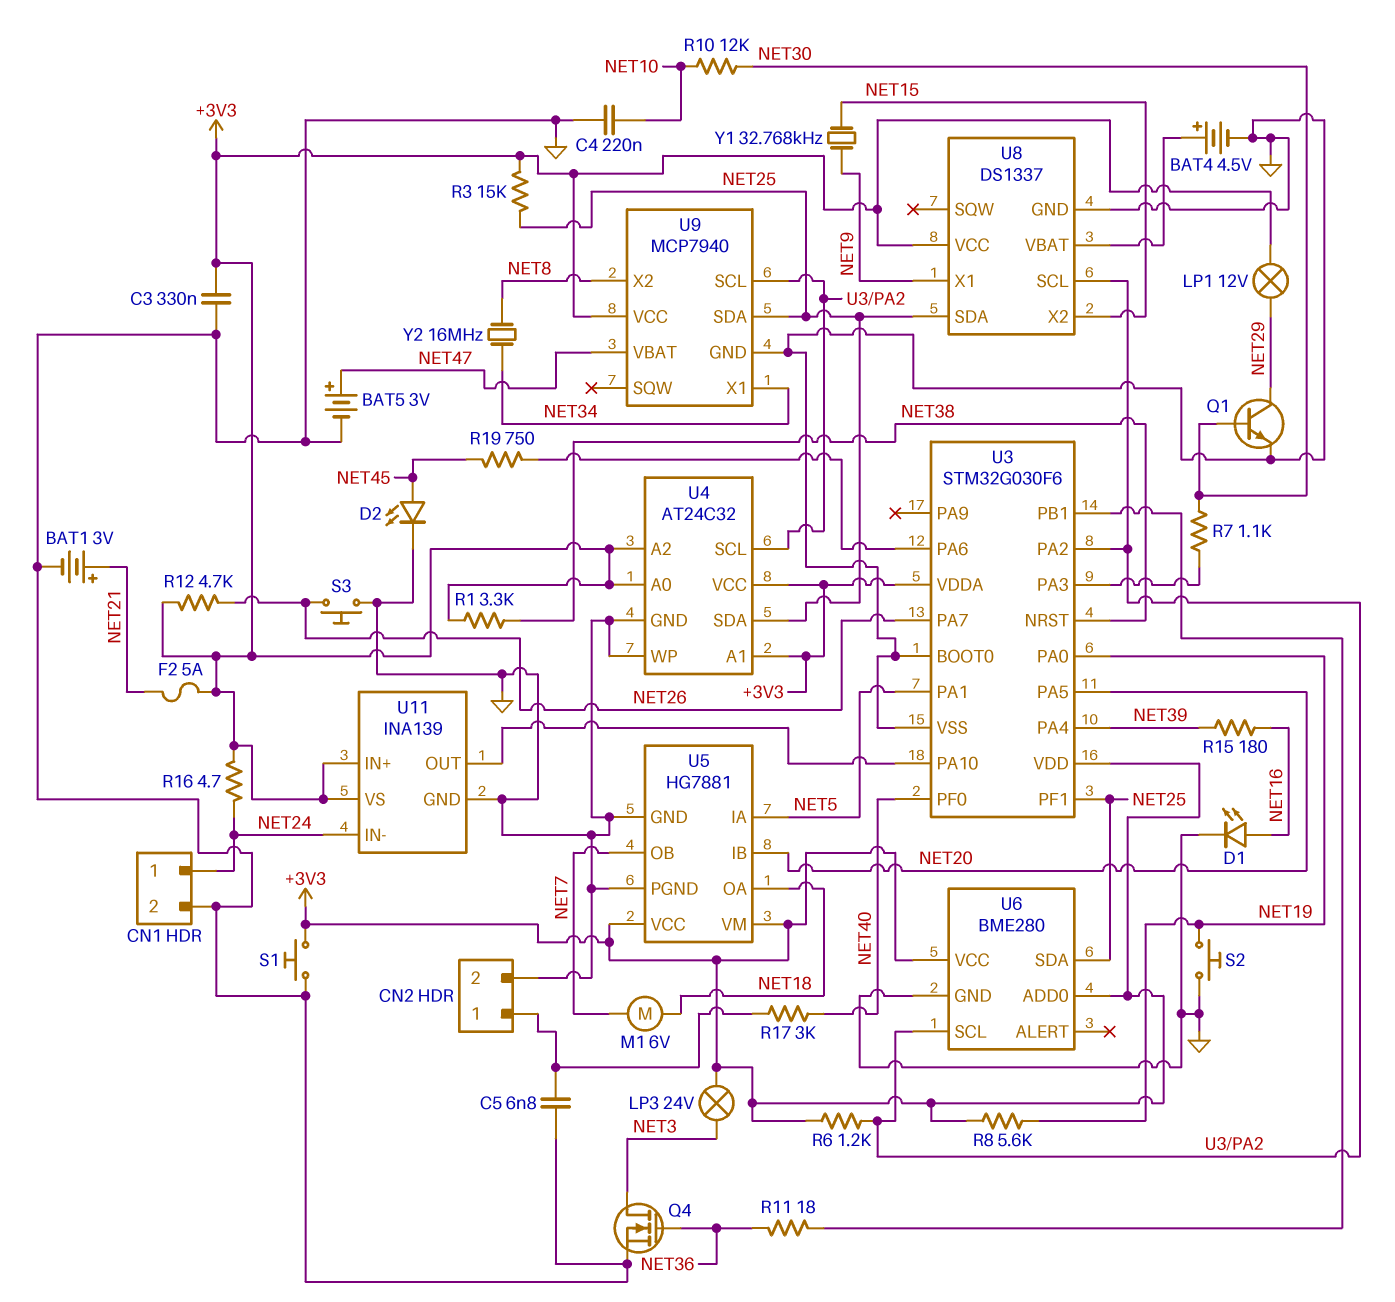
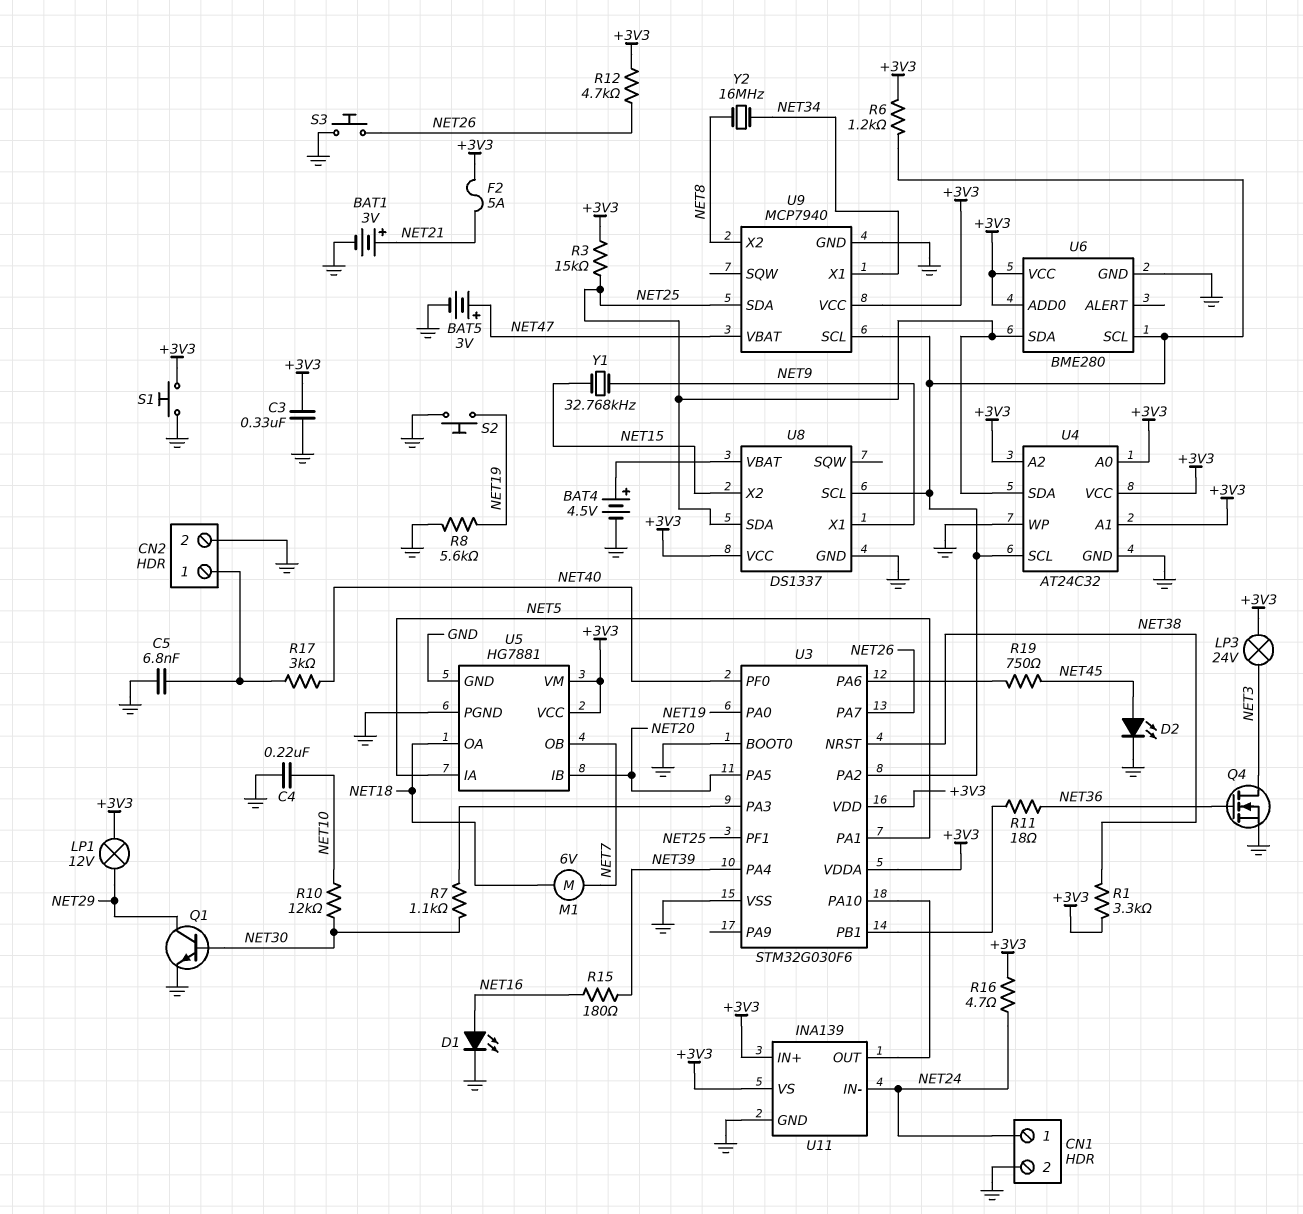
R8: 5.6k (+3V3, NET19) -> 5.6k (GND, NET19)

